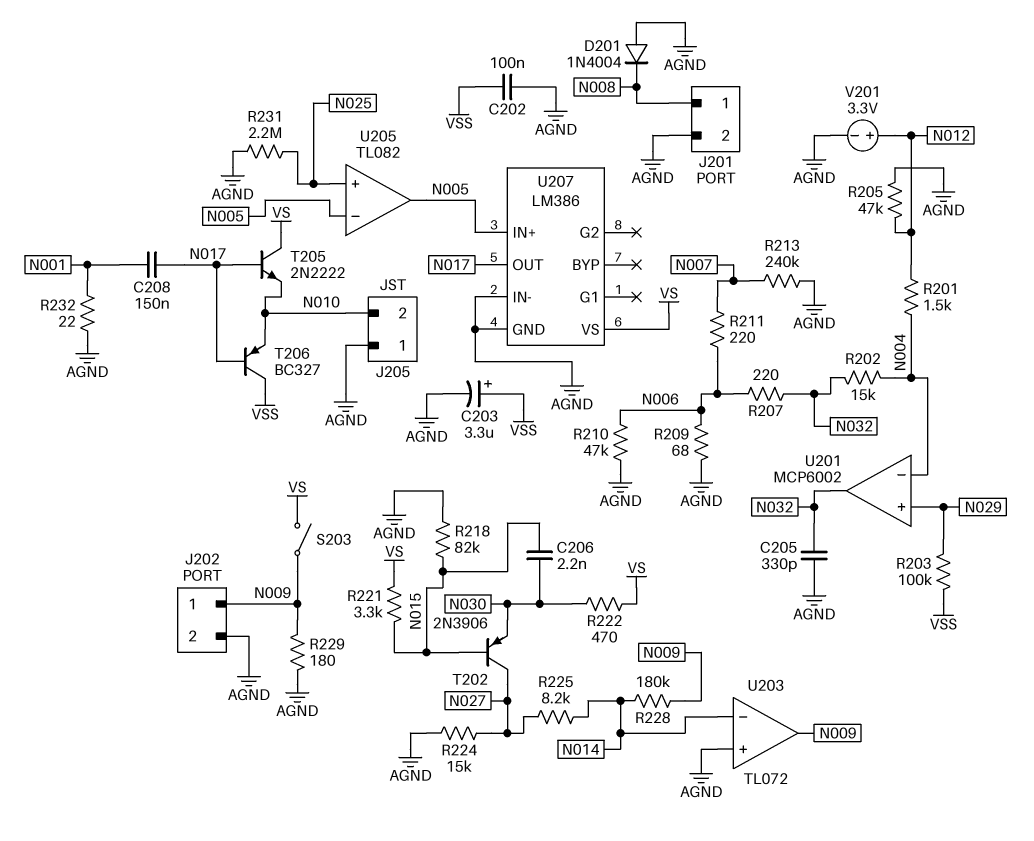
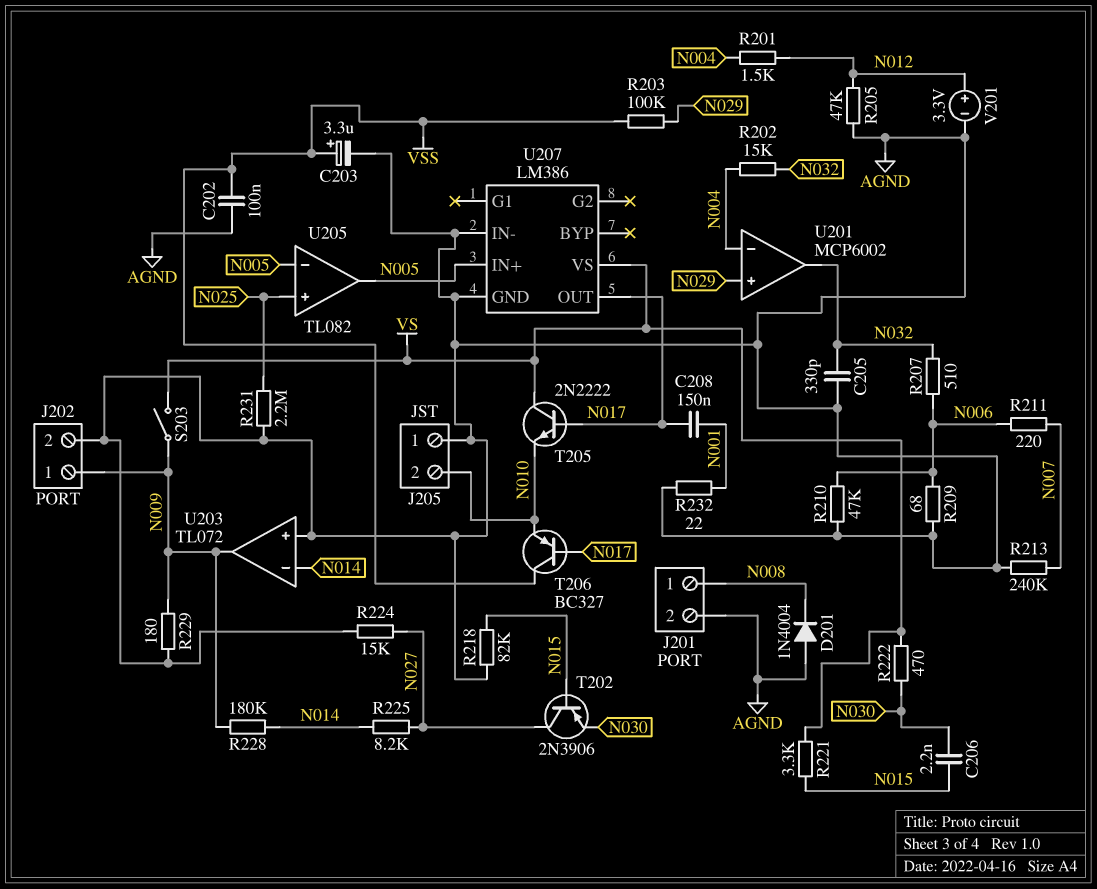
R207: 220 (N006, N032) -> 510 (N006, N032)

